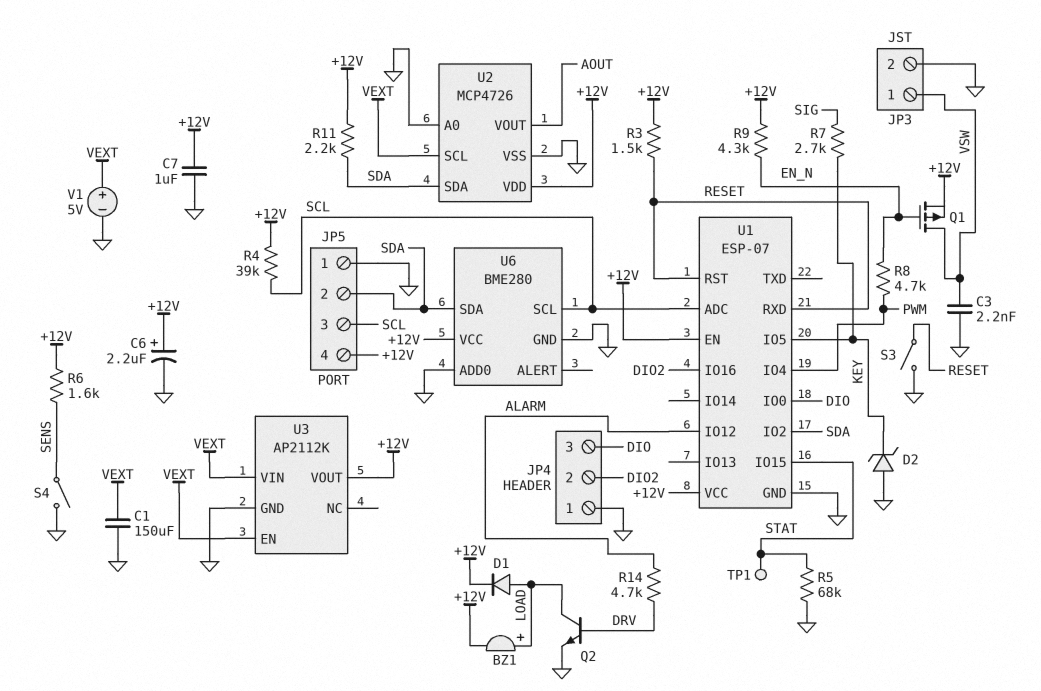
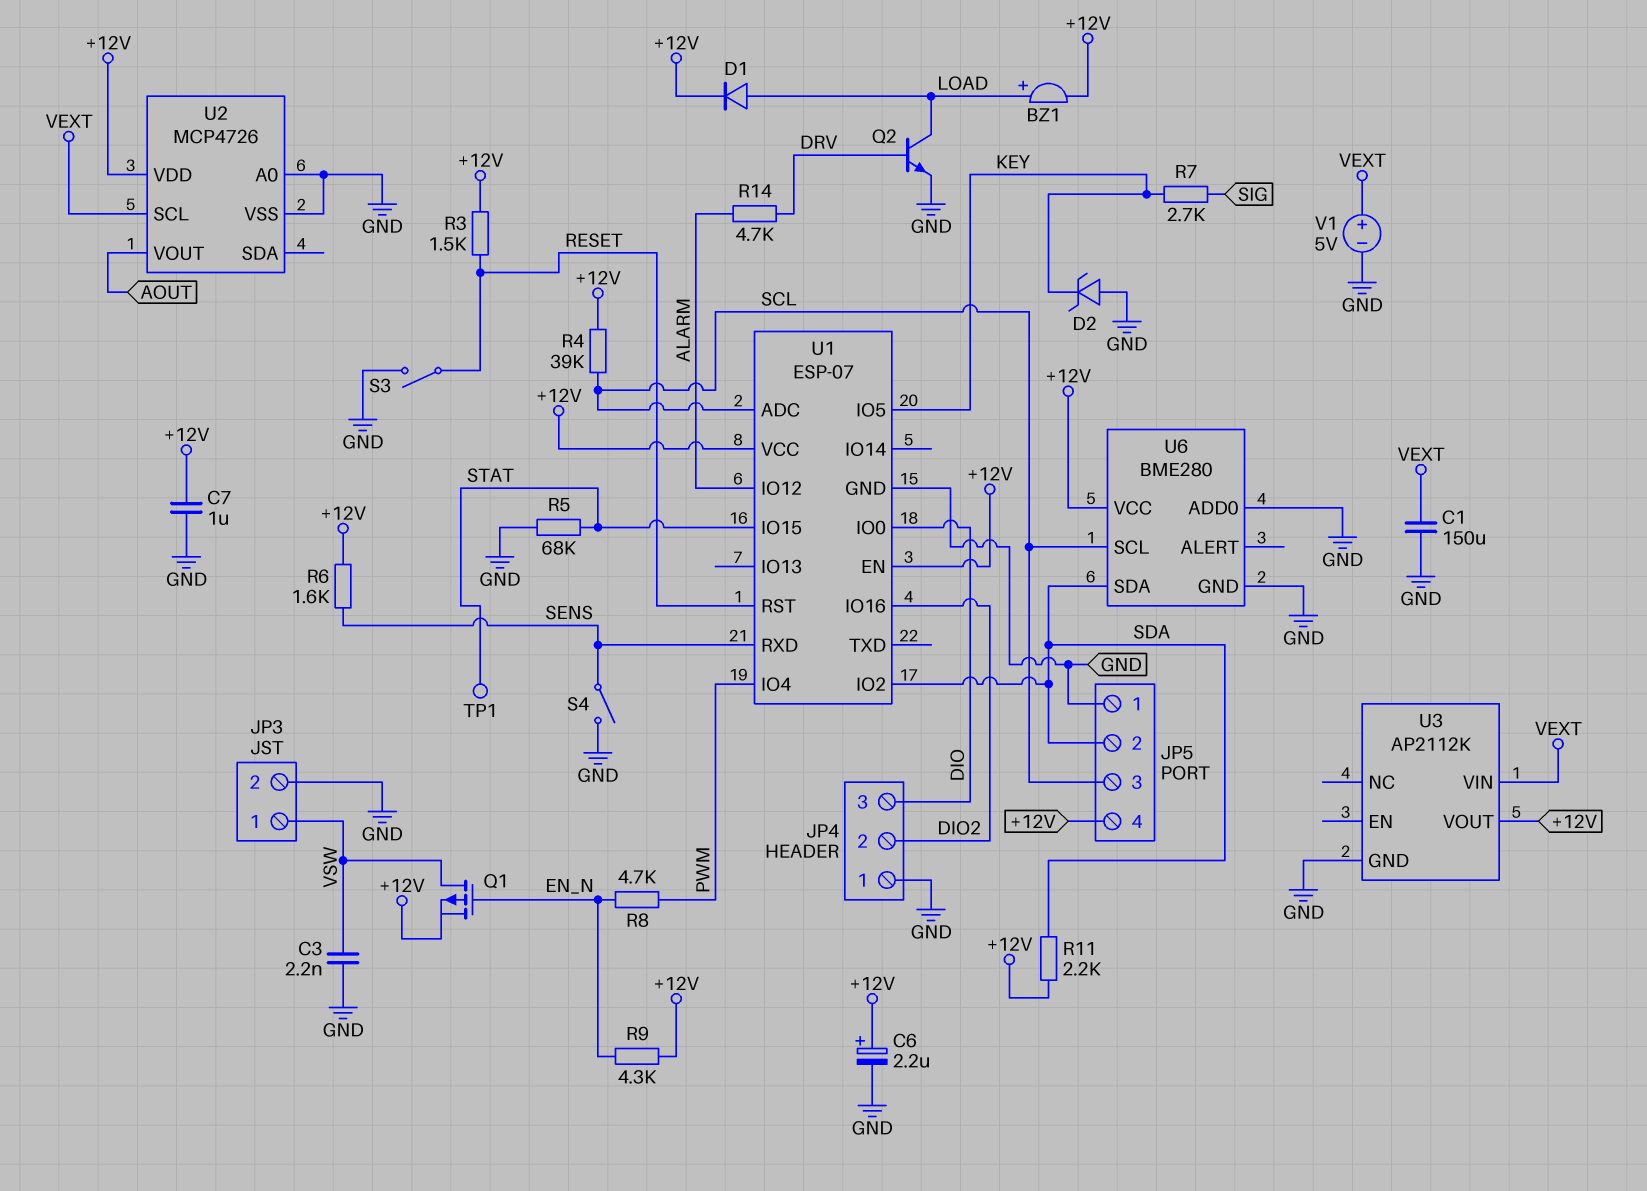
U1 pin RXD: RESET -> SENS
U2 pin SDA: SDA -> none
U3 pin EN: VEXT -> none

